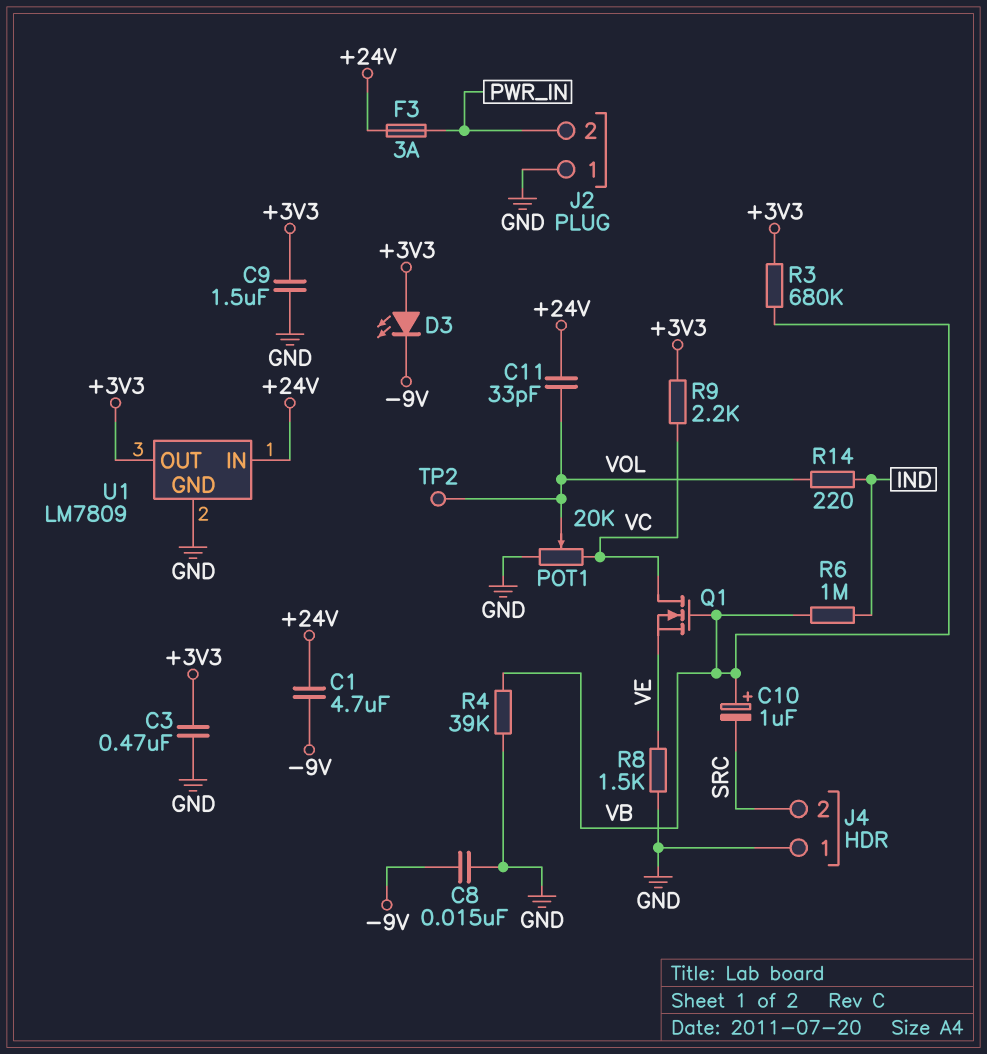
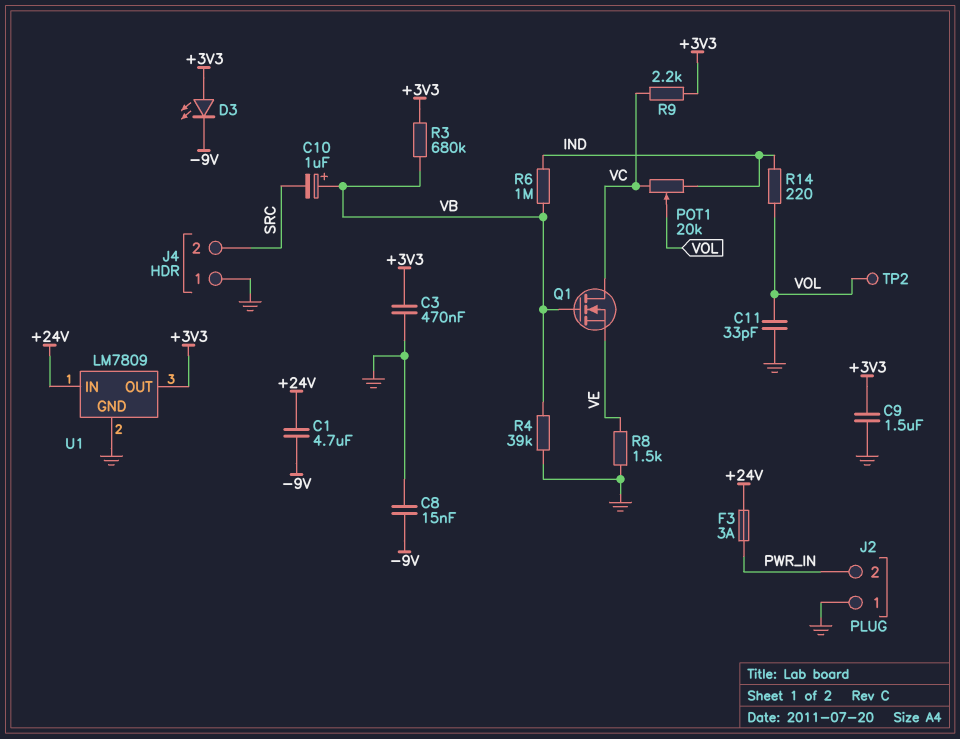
C11: 33pF (+24V, VOL) -> 33pF (GND, VOL)
POT1: 20k (GND, VC, wiper VOL) -> 20k (IND, VC, wiper VOL)

